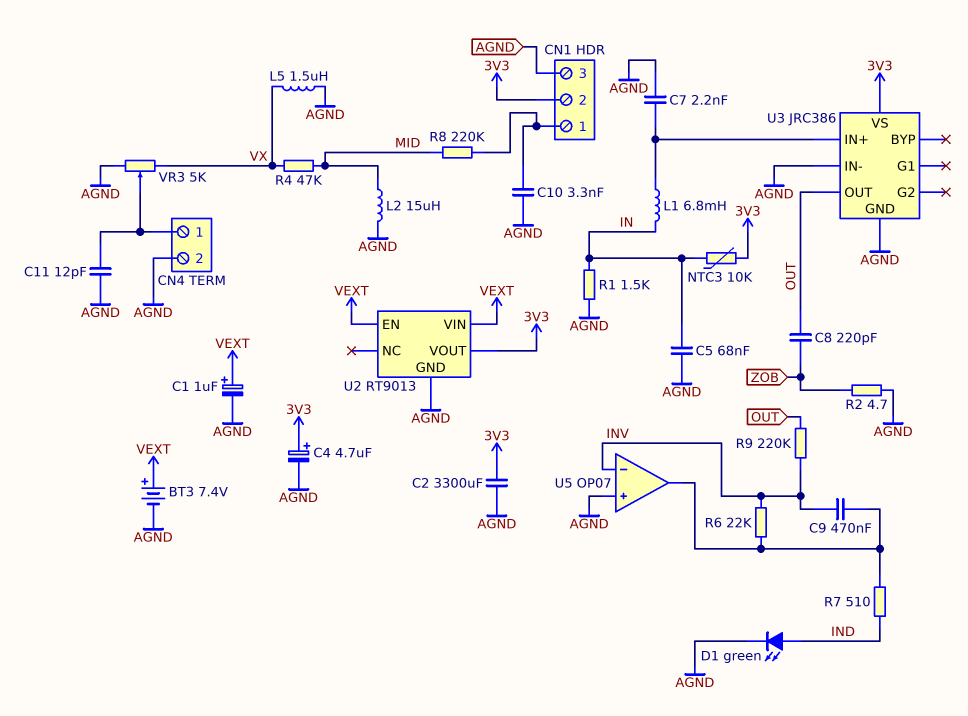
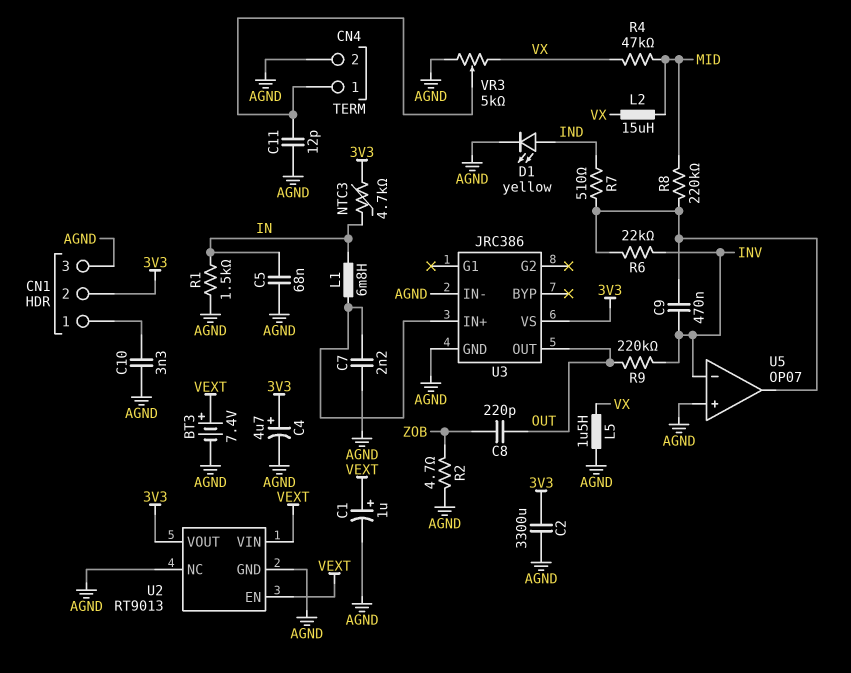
D1: LED green (A IND, K AGND) -> LED yellow (A IND, K AGND)
L2: 15uH (AGND, MID) -> 15uH (MID, VX)
NTC3: 10k (3V3, IN) -> 4.7k (3V3, IN)
R8: 220k (CN1/1, MID) -> 220k (MID, U5/out)
U2 pin NC: none -> AGND

